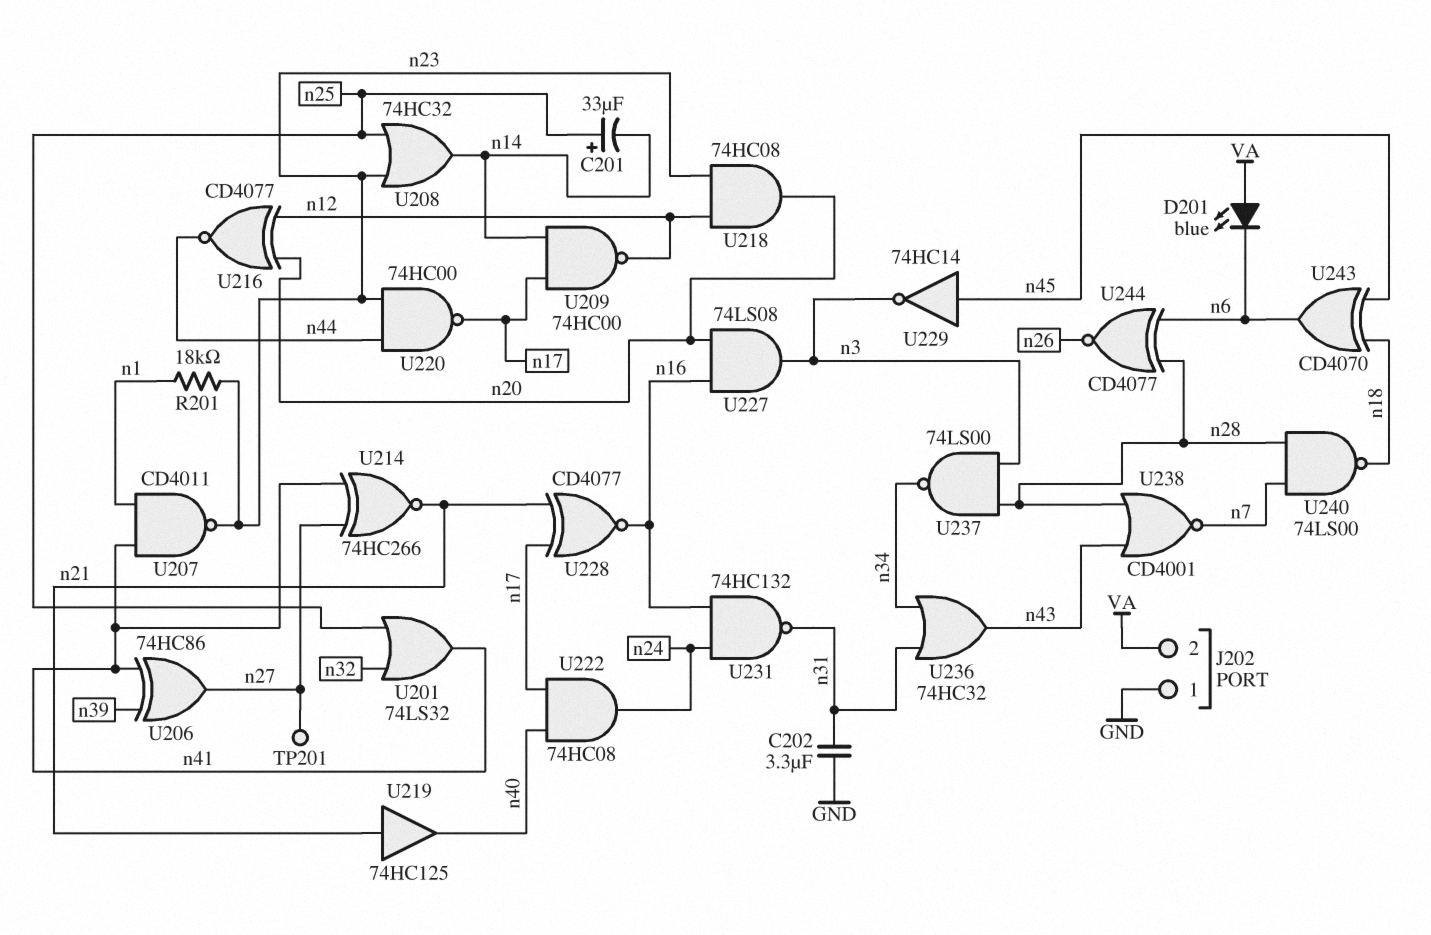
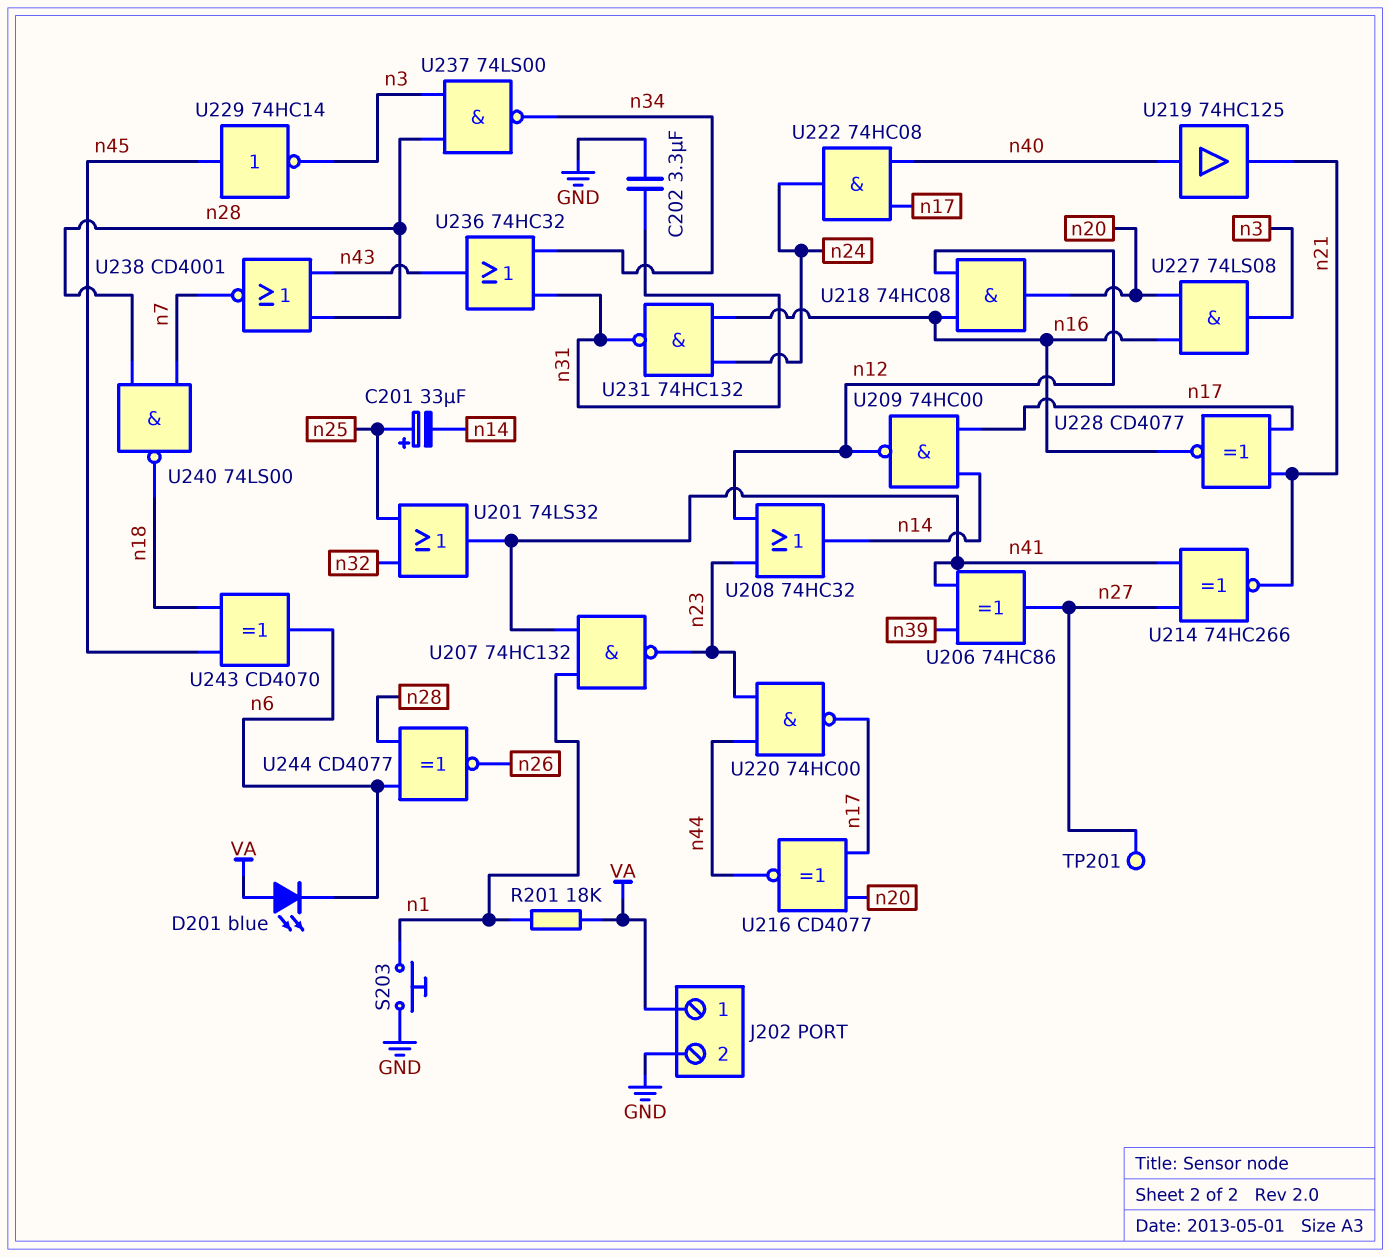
J202 pin 1: GND -> VA
J202 pin 2: VA -> GND
R201: 18k (n1, n23) -> 18k (VA, n1)
S203: none -> button (GND, n1)
U207: NAND CD4011 (in n1, in n41, out n23) -> NAND 74HC132 (in n1, in n41, out n23)
U208: OR 74HC32 (in n23, in n25, out n14) -> OR 74HC32 (in n12, in n23, out n14)
U216: XNOR CD4077 (in n12, in n20, out n44) -> XNOR CD4077 (in n17, in n20, out n44)
U218: AND 74HC08 (in n12, in n23, out n20) -> AND 74HC08 (in n12, in n16, out n20)
U219: buffer 74HC125 (in n21, out n40) -> buffer 74HC125 (in n40, out n21)

